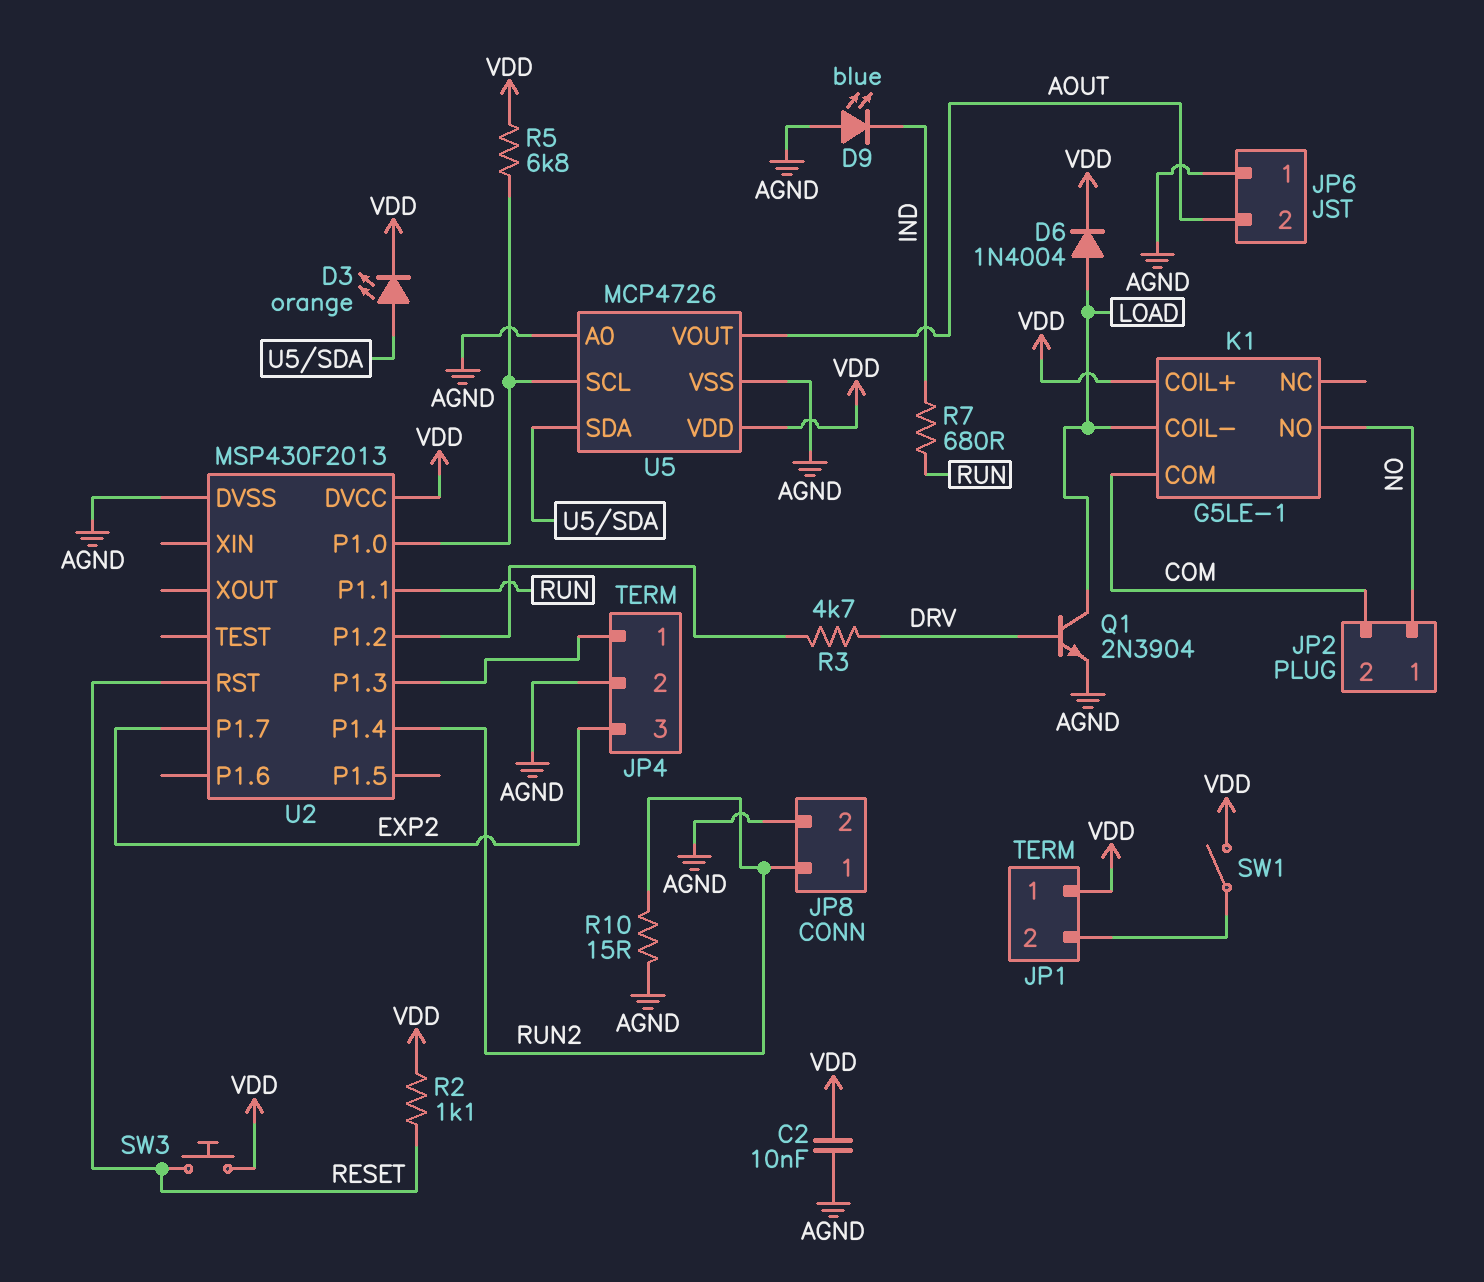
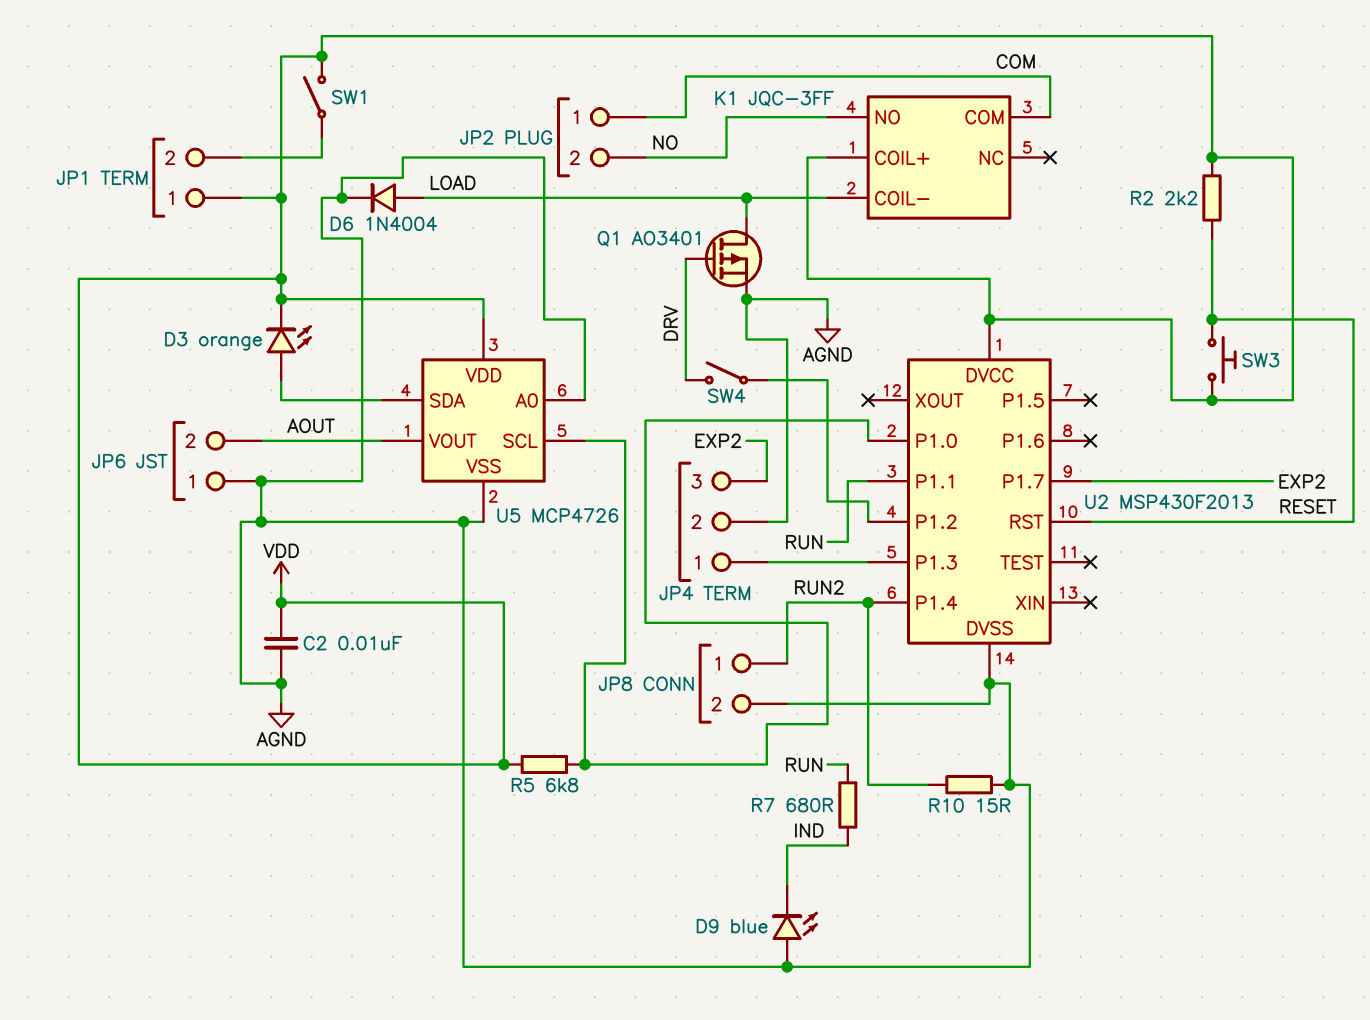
D6: diode 1N4004 (A LOAD, K VDD) -> diode 1N4004 (A LOAD, K AGND)
JP2 pin 1: NO -> COM
JP2 pin 2: COM -> NO
K1: G5LE-1 -> JQC-3FF
Q1: NPN 2N3904 (B DRV, C LOAD, E AGND) -> PMOS AO3401 (G DRV, D LOAD, S AGND)
R2: 1.1k (RESET, VDD) -> 2.2k (RESET, VDD)
R3: 4.7k (DRV, U2/P1.2) -> none
SW4: none -> switch (DRV, U2/P1.2)

